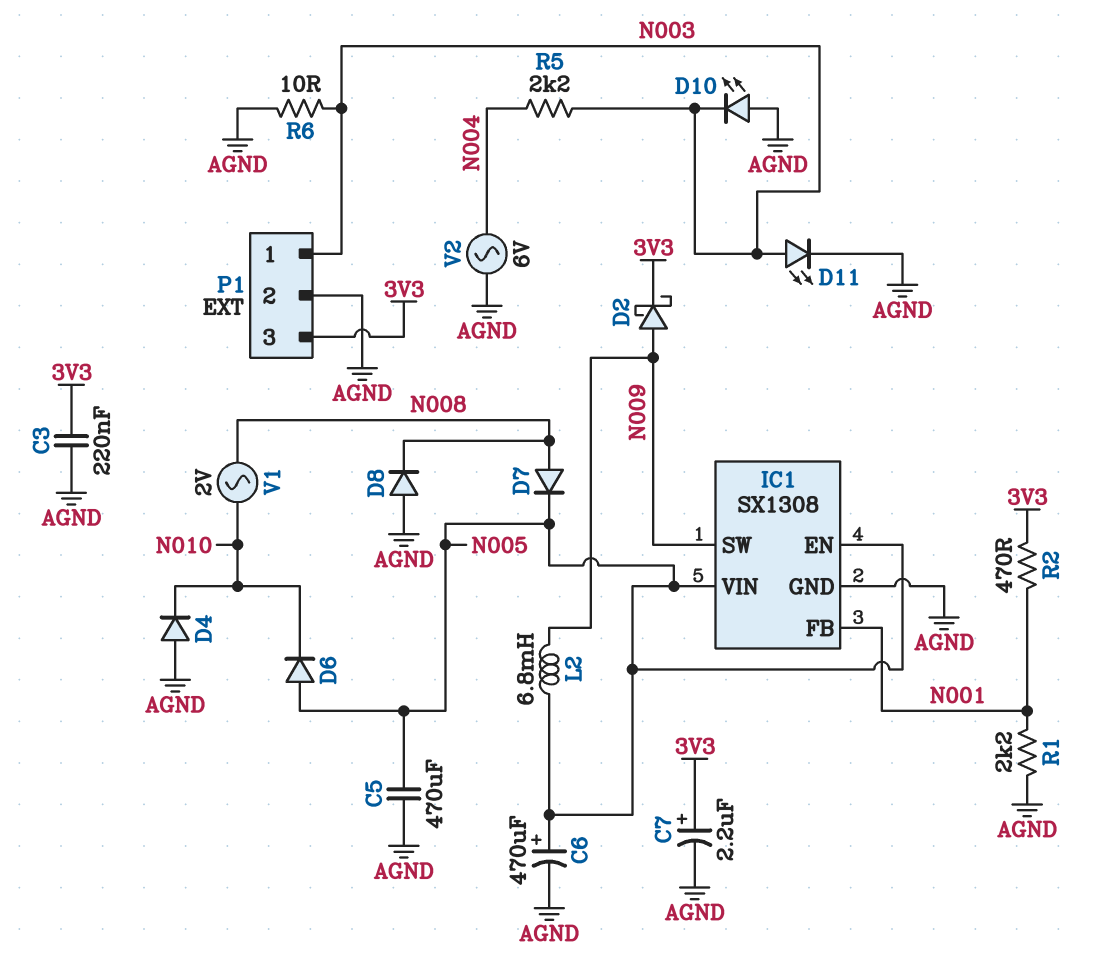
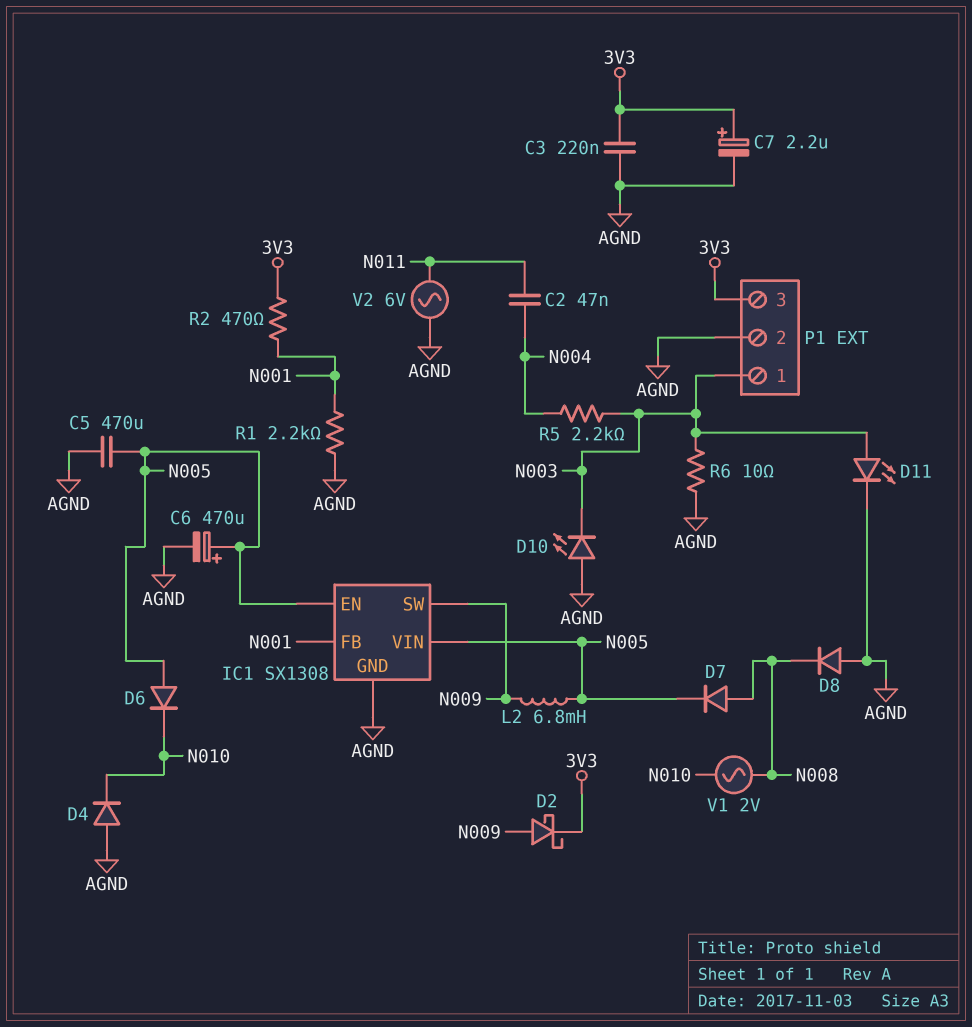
C2: none -> 47nF (N004, N011)
V2: AC 6V (AGND, N004) -> AC 6V (AGND, N011)

